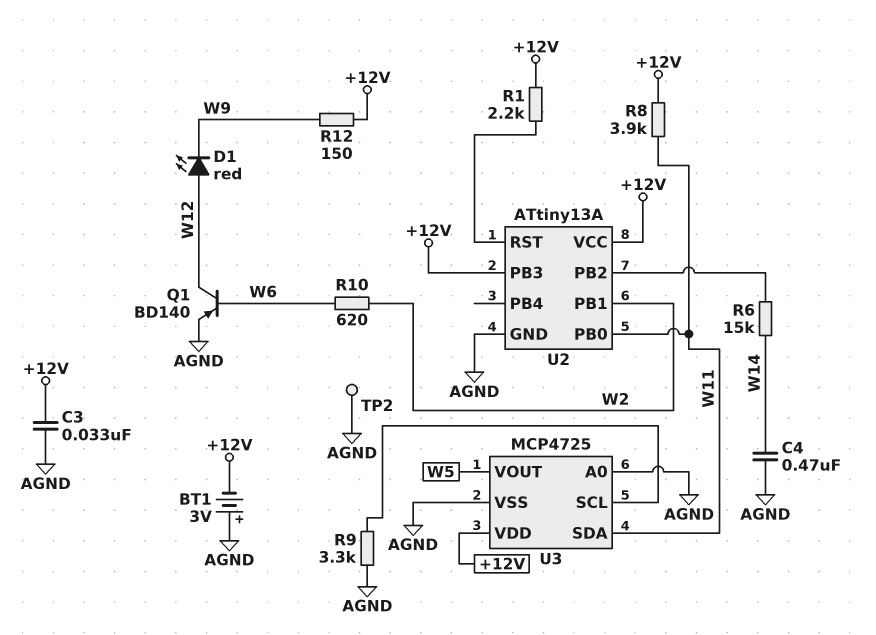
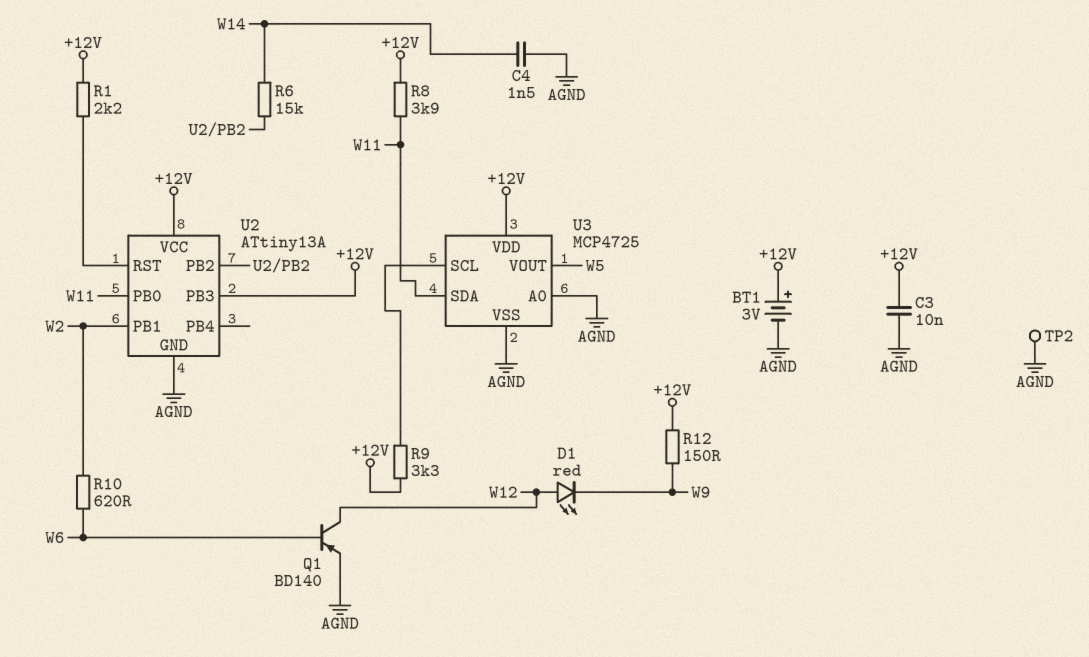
BT1: 3V (plus AGND, minus +12V) -> 3V (plus +12V, minus AGND)
C3: 33nF (+12V, AGND) -> 10nF (+12V, AGND)
C4: 470nF (AGND, W14) -> 1.5nF (AGND, W14)
R9: 3.3k (AGND, U3/SCL) -> 3.3k (+12V, U3/SCL)

